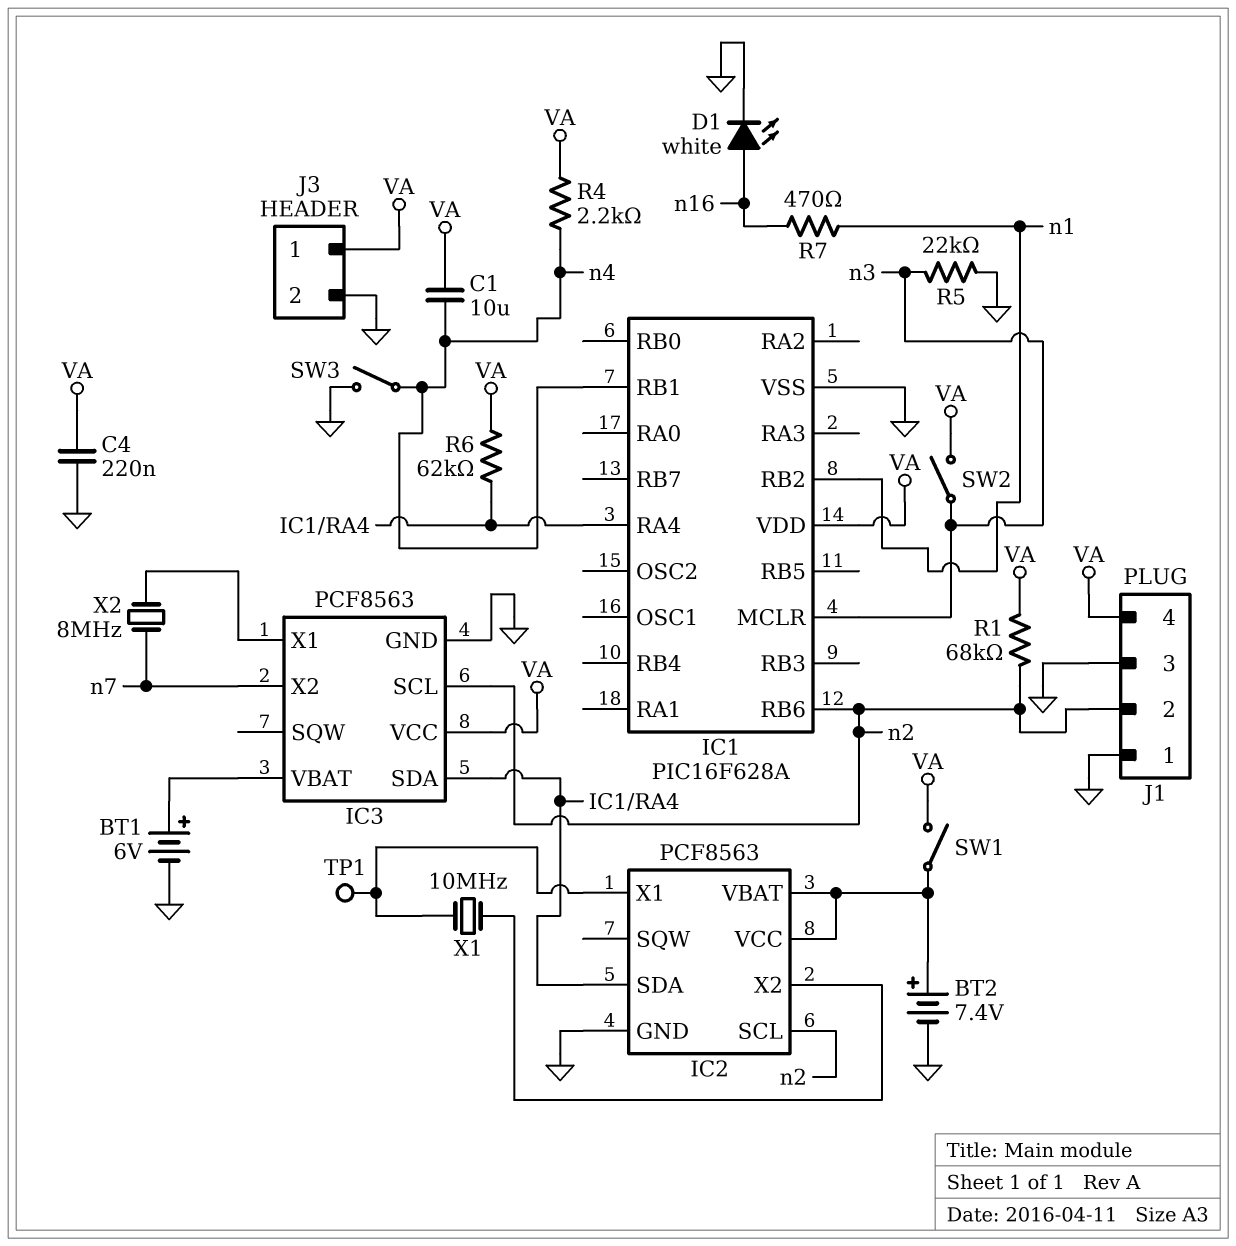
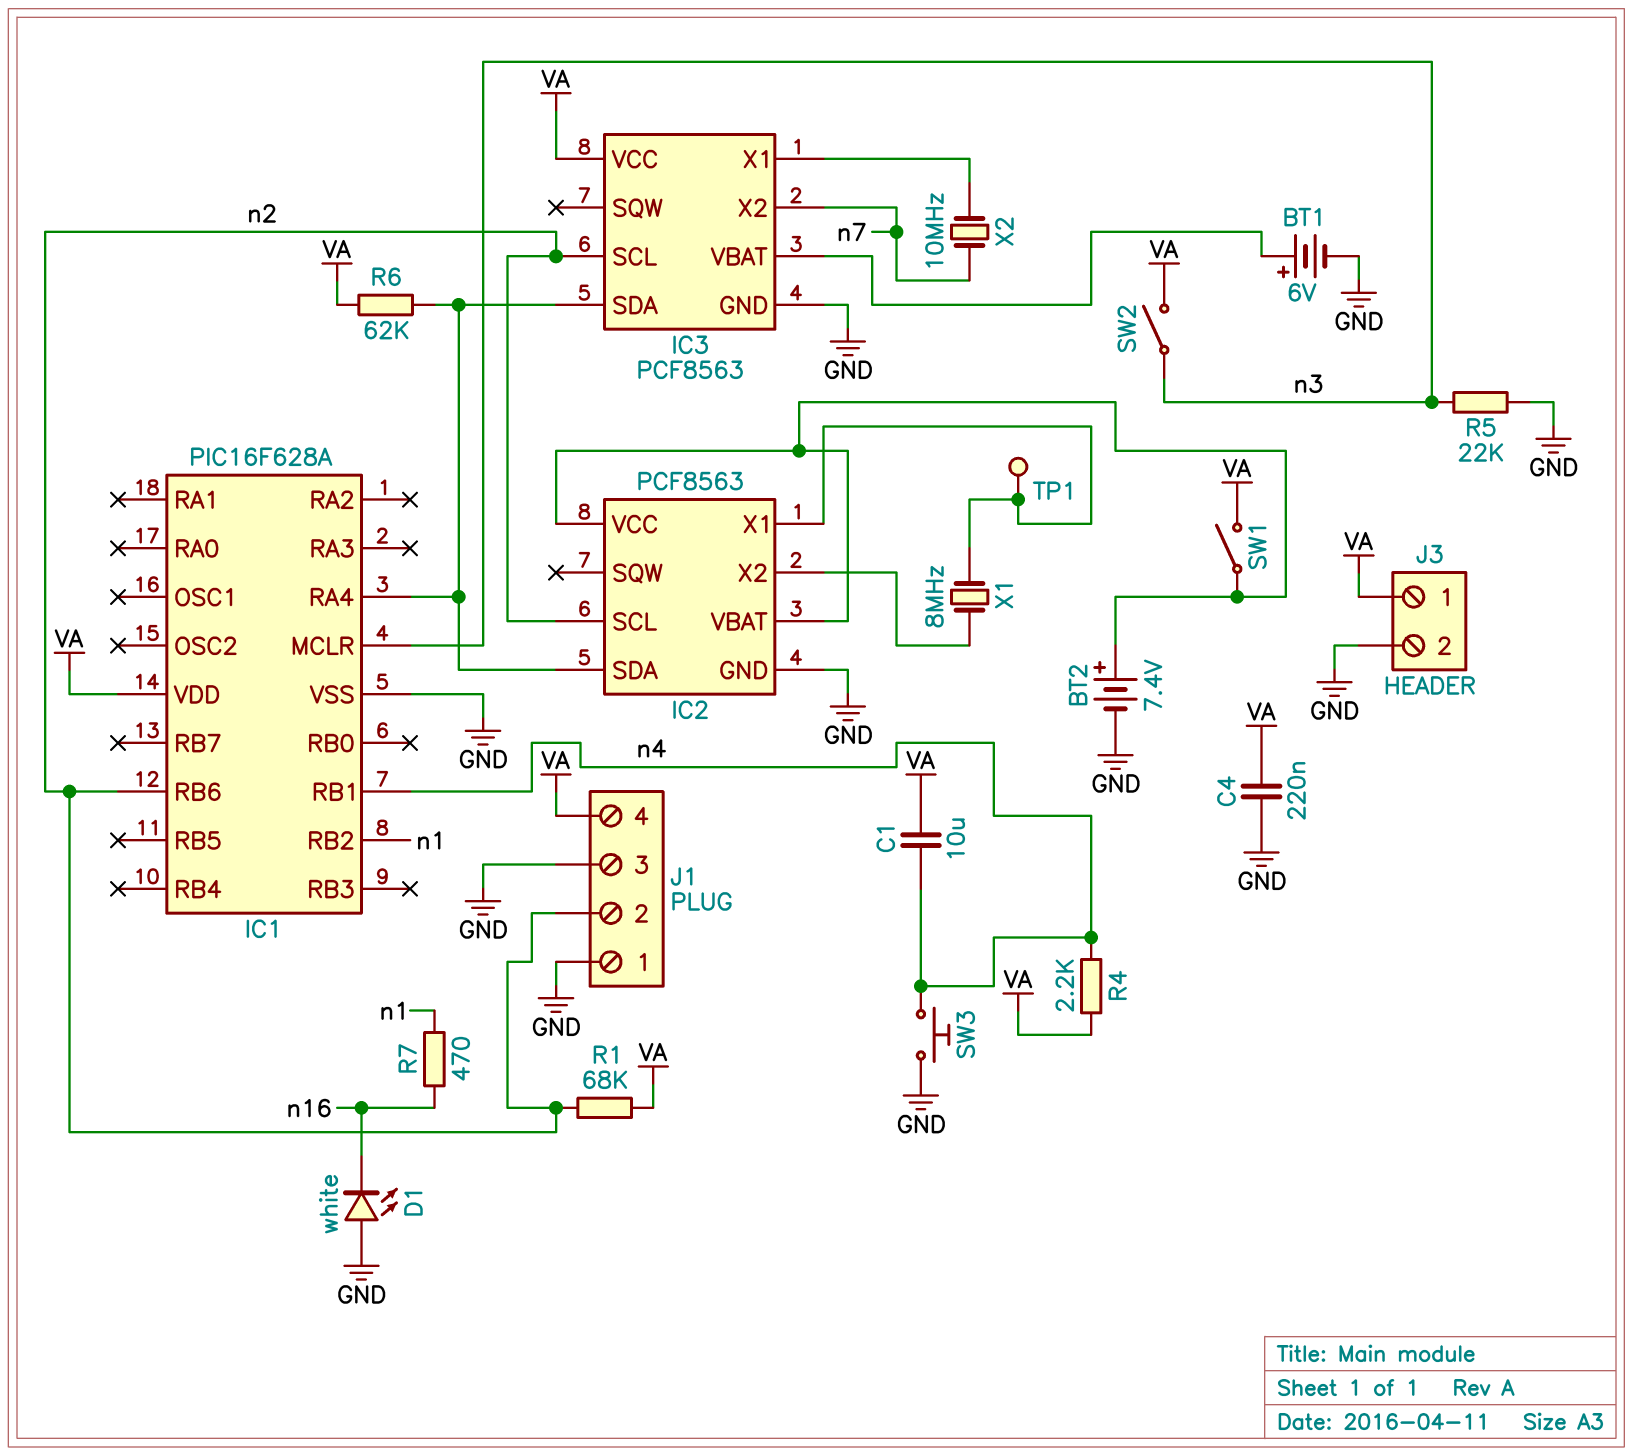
D1: LED white (A n16, K GND) -> LED white (A GND, K n16)
SW3: switch (GND, n4) -> button (GND, n4)
X1: 10MHz (IC2/X1, IC2/X2) -> 8MHz (IC2/X1, IC2/X2)
X2: 8MHz (IC3/X1, n7) -> 10MHz (IC3/X1, n7)

